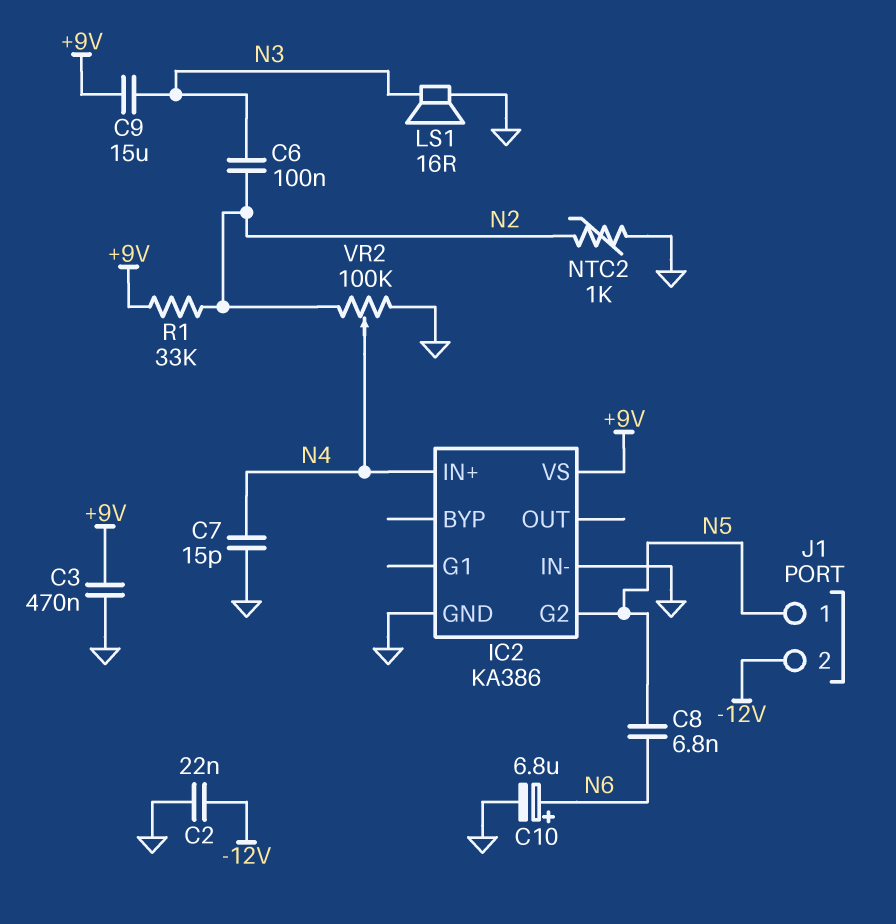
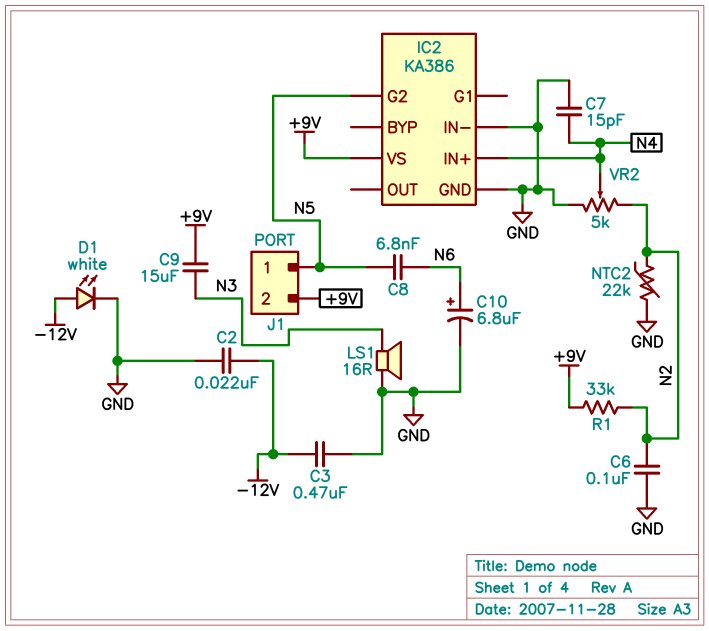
C3: 470nF (+9V, GND) -> 470nF (-12V, GND)
C6: 100nF (N2, N3) -> 100nF (GND, N2)
D1: none -> LED white (A -12V, K GND)
J1 pin 2: -12V -> +9V
NTC2: 1k (GND, N2) -> 22k (GND, N2)
VR2: 100k (GND, N2, wiper N4) -> 5k (GND, N2, wiper N4)

